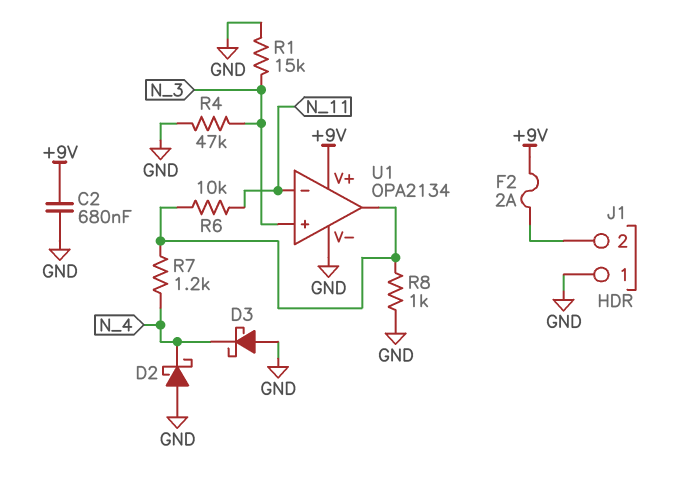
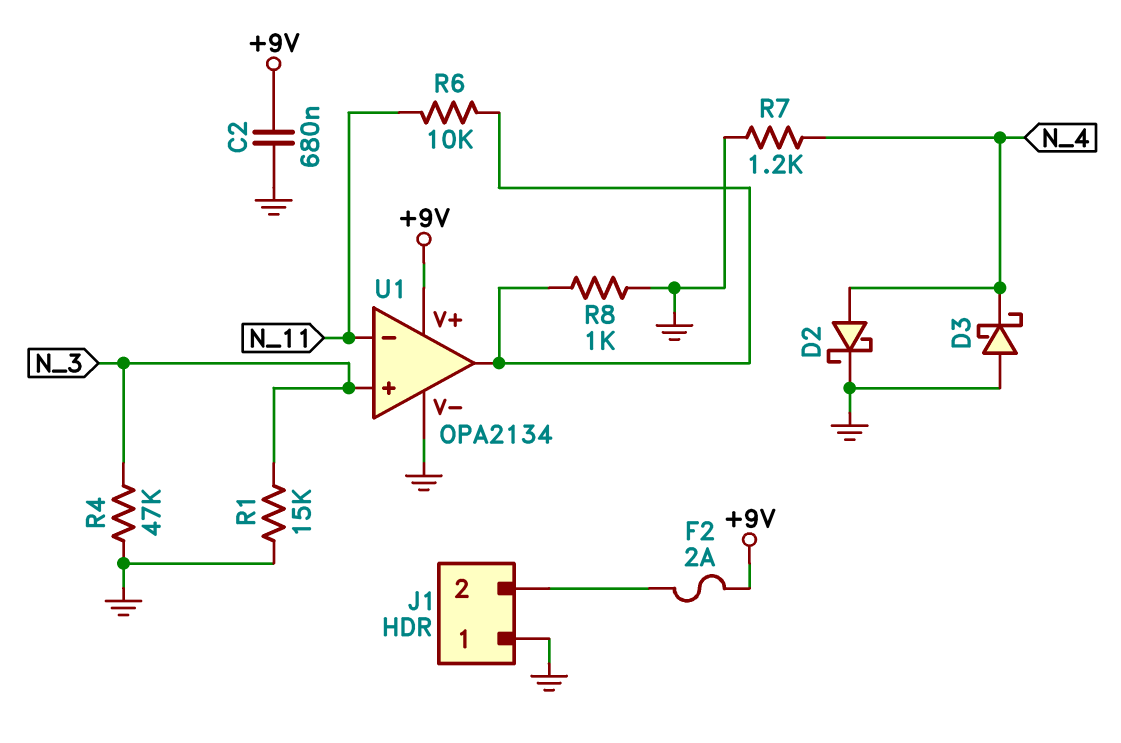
D2: schottky (A GND, K N_4) -> schottky (A N_4, K GND)
R7: 1.2k (N_4, U1/out) -> 1.2k (GND, N_4)

